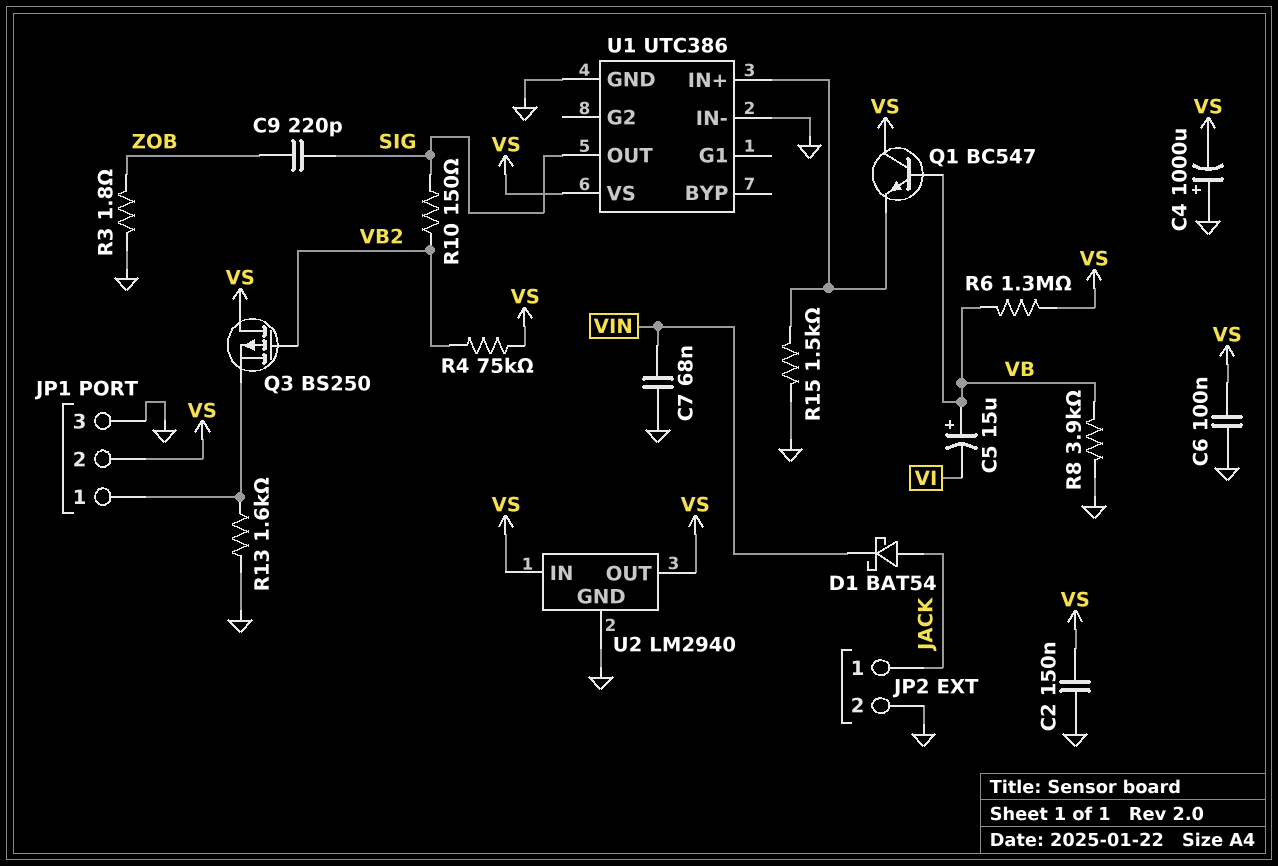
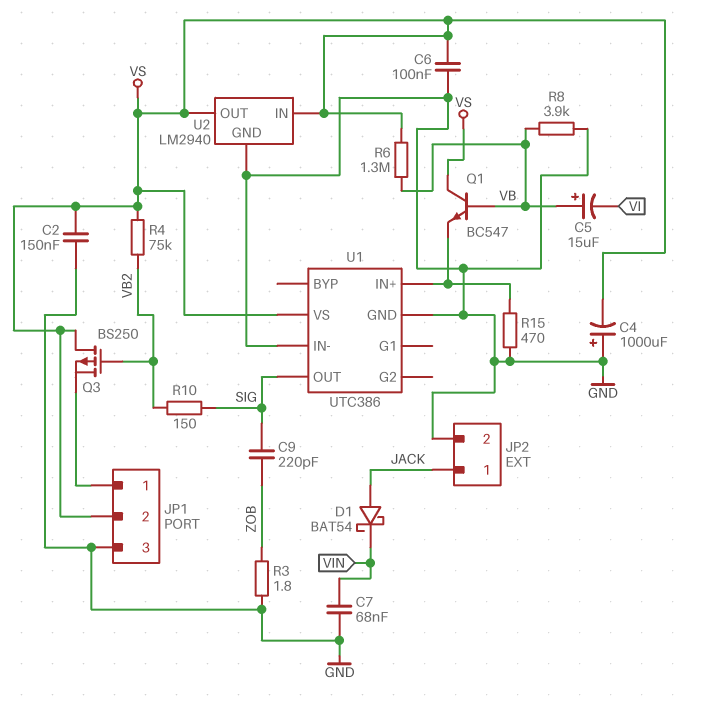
R13: 1.6k (GND, JP1/1) -> none
R15: 1.5k (GND, U1/IN+) -> 470 (GND, U1/IN+)

